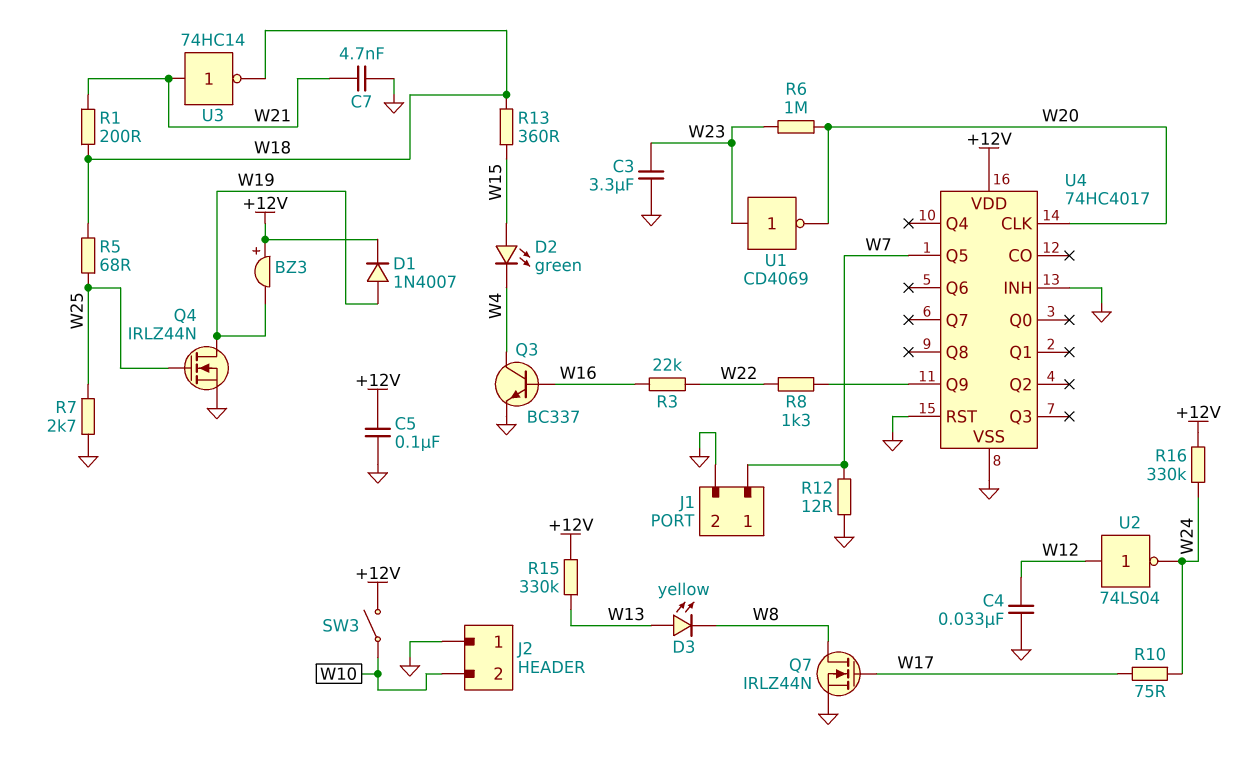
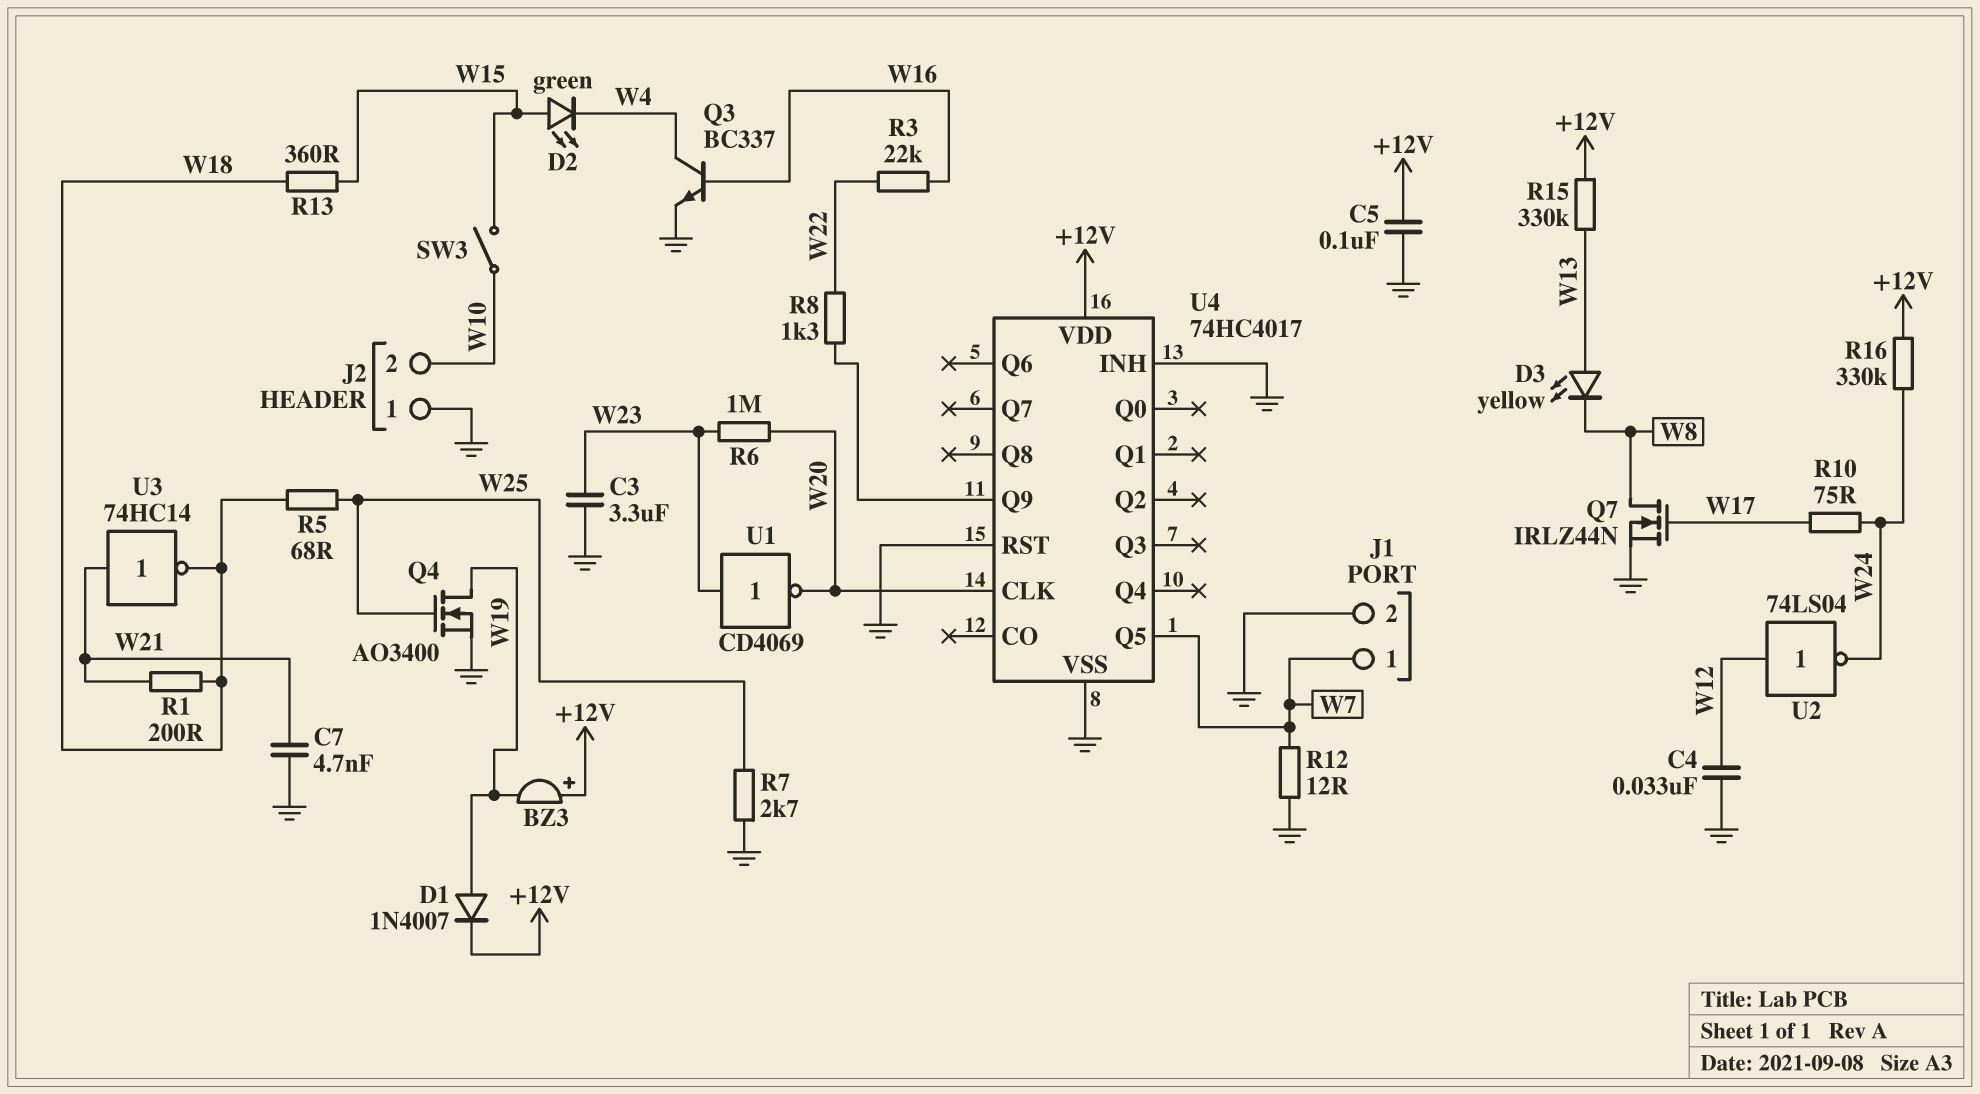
Q4: NMOS IRLZ44N (G W25, D W19, S GND) -> NMOS AO3400 (G W25, D W19, S GND)
SW3: switch (+12V, W10) -> switch (W10, W15)

